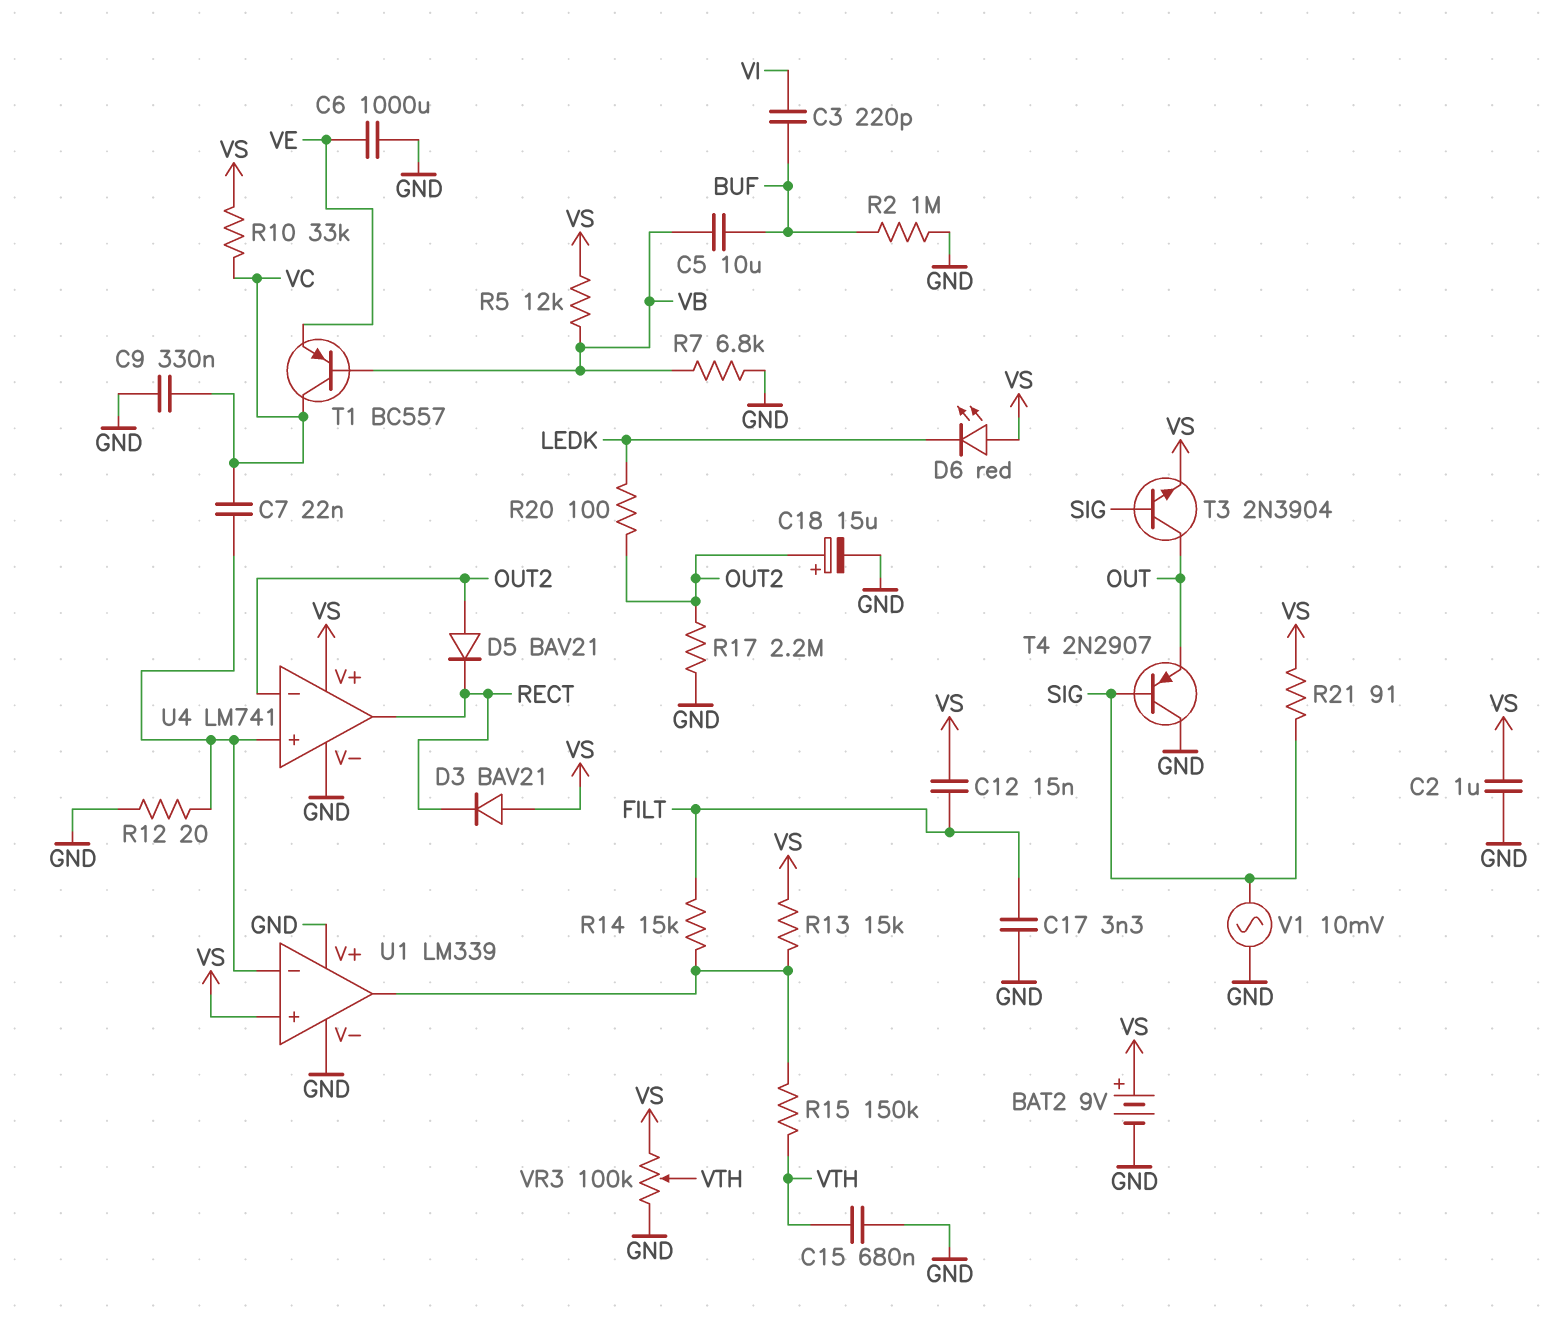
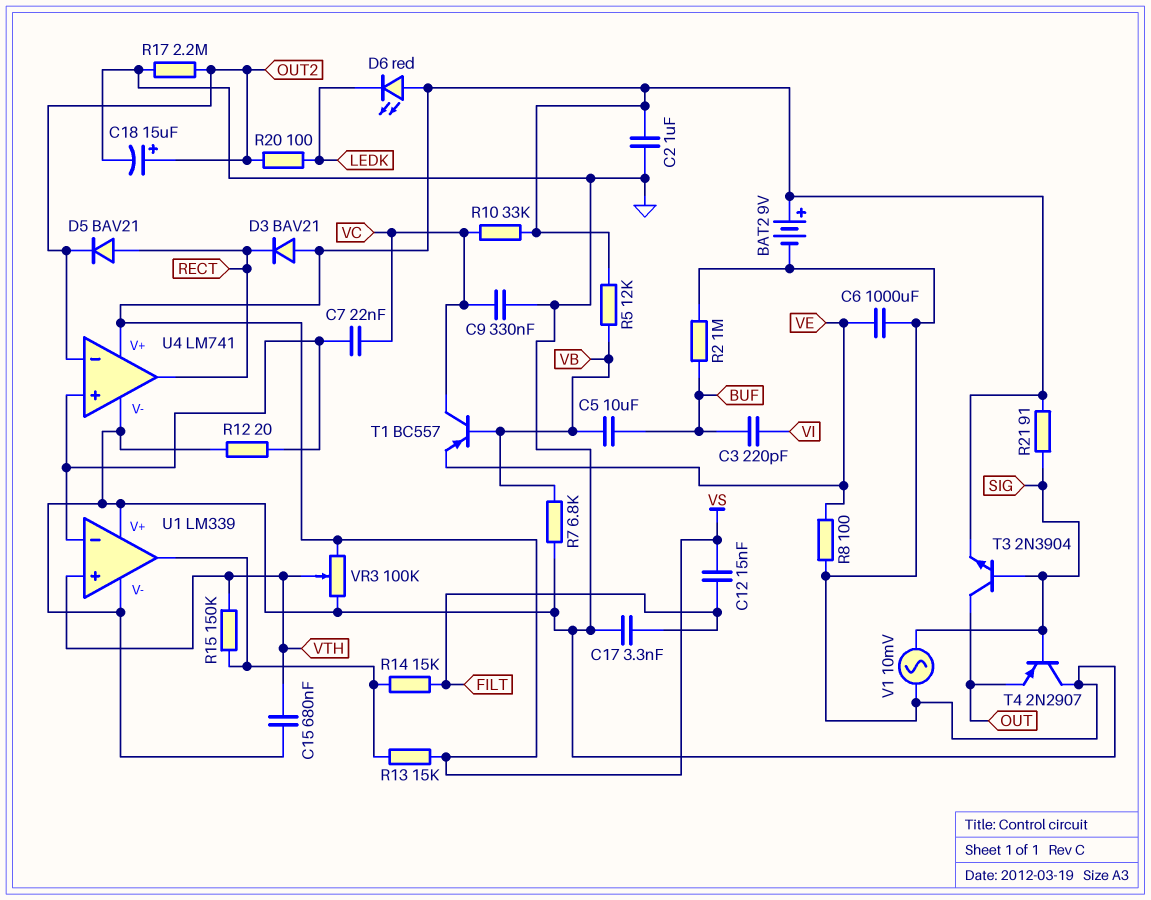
D5: diode BAV21 (A OUT2, K RECT) -> diode BAV21 (A RECT, K OUT2)
R8: none -> 100 (GND, VE)
U1 pin in+: VS -> VTH

